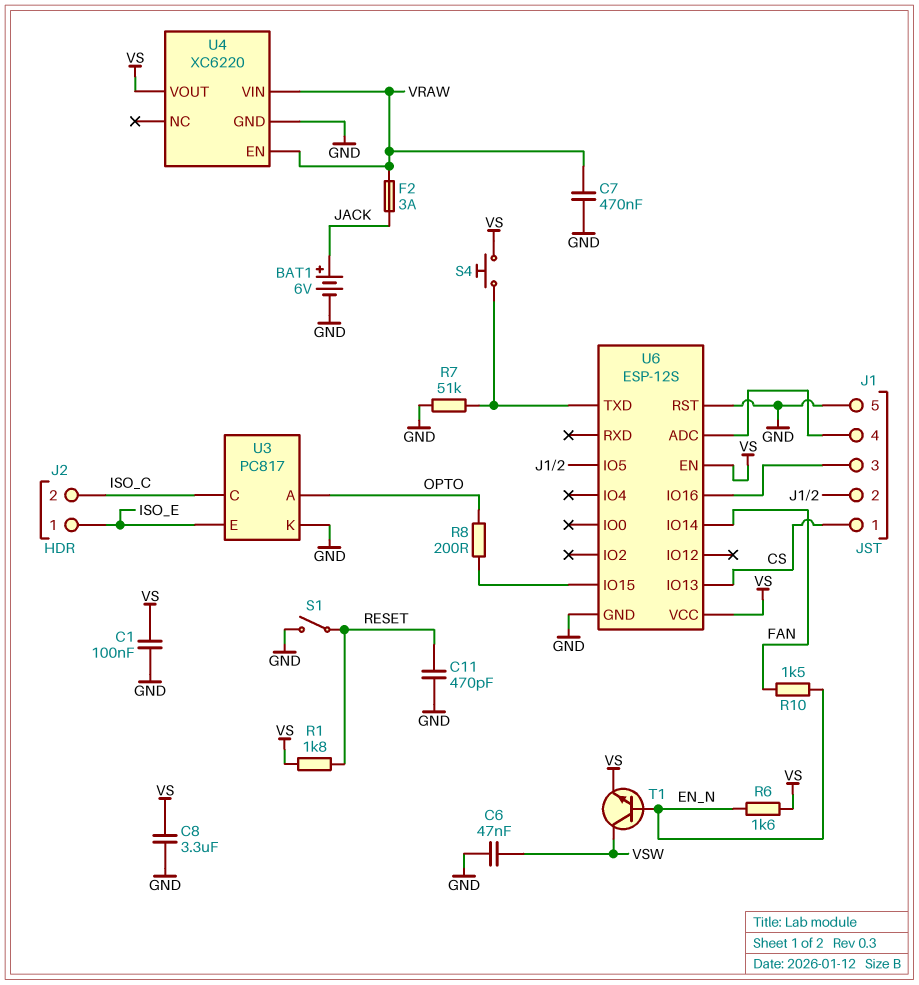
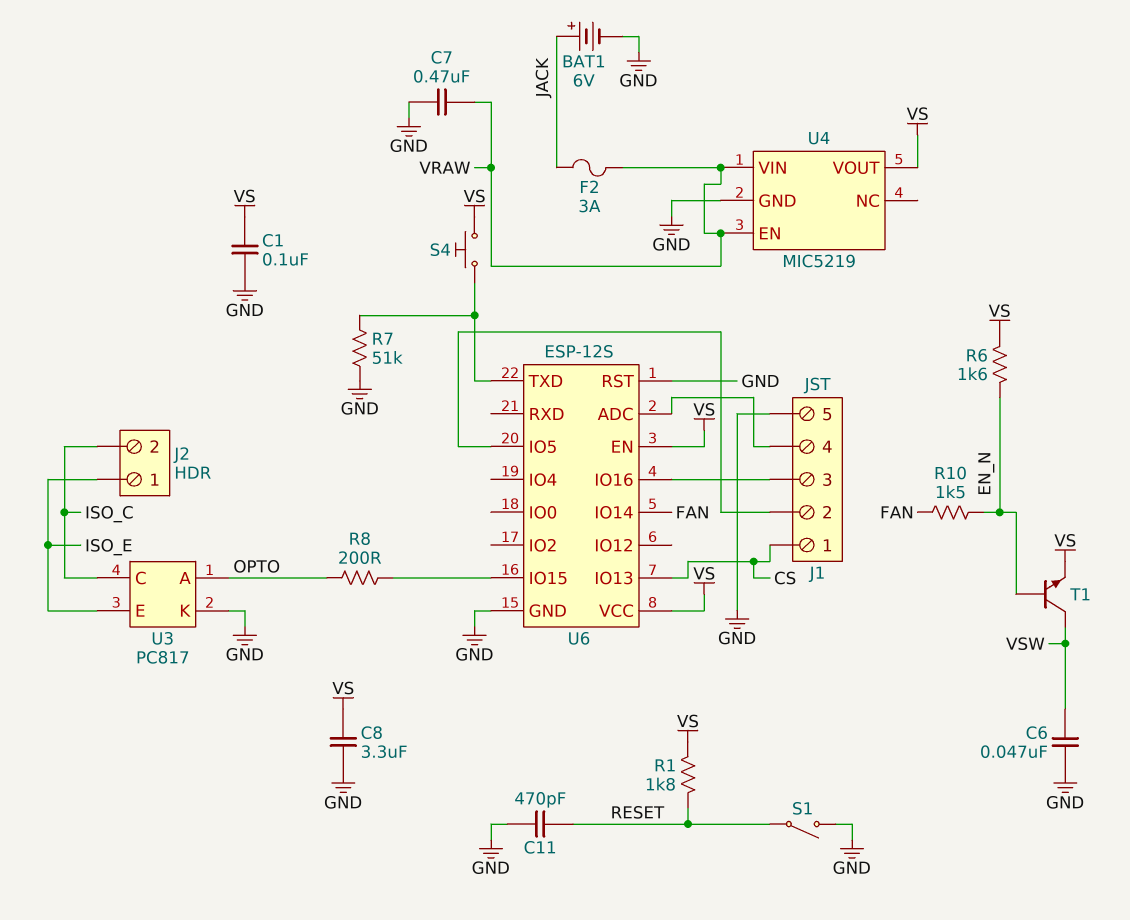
U4: XC6220 -> MIC5219

